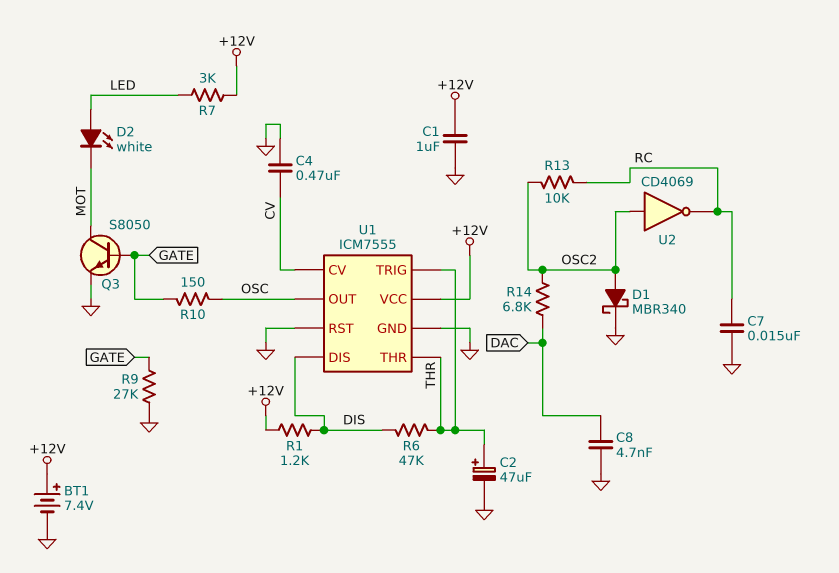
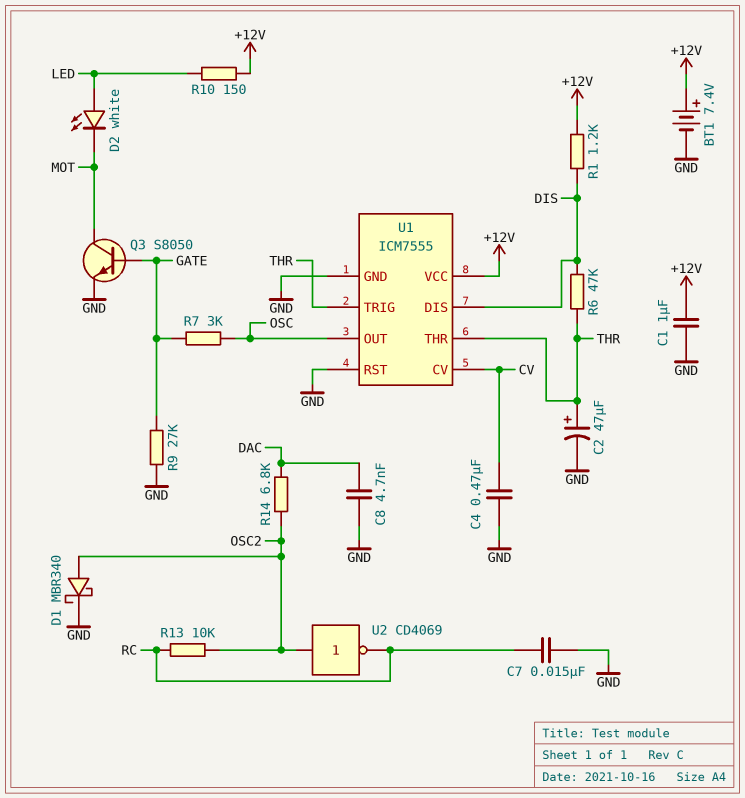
R7: 3k (+12V, LED) -> 3k (GATE, OSC)
R10: 150 (GATE, OSC) -> 150 (+12V, LED)

